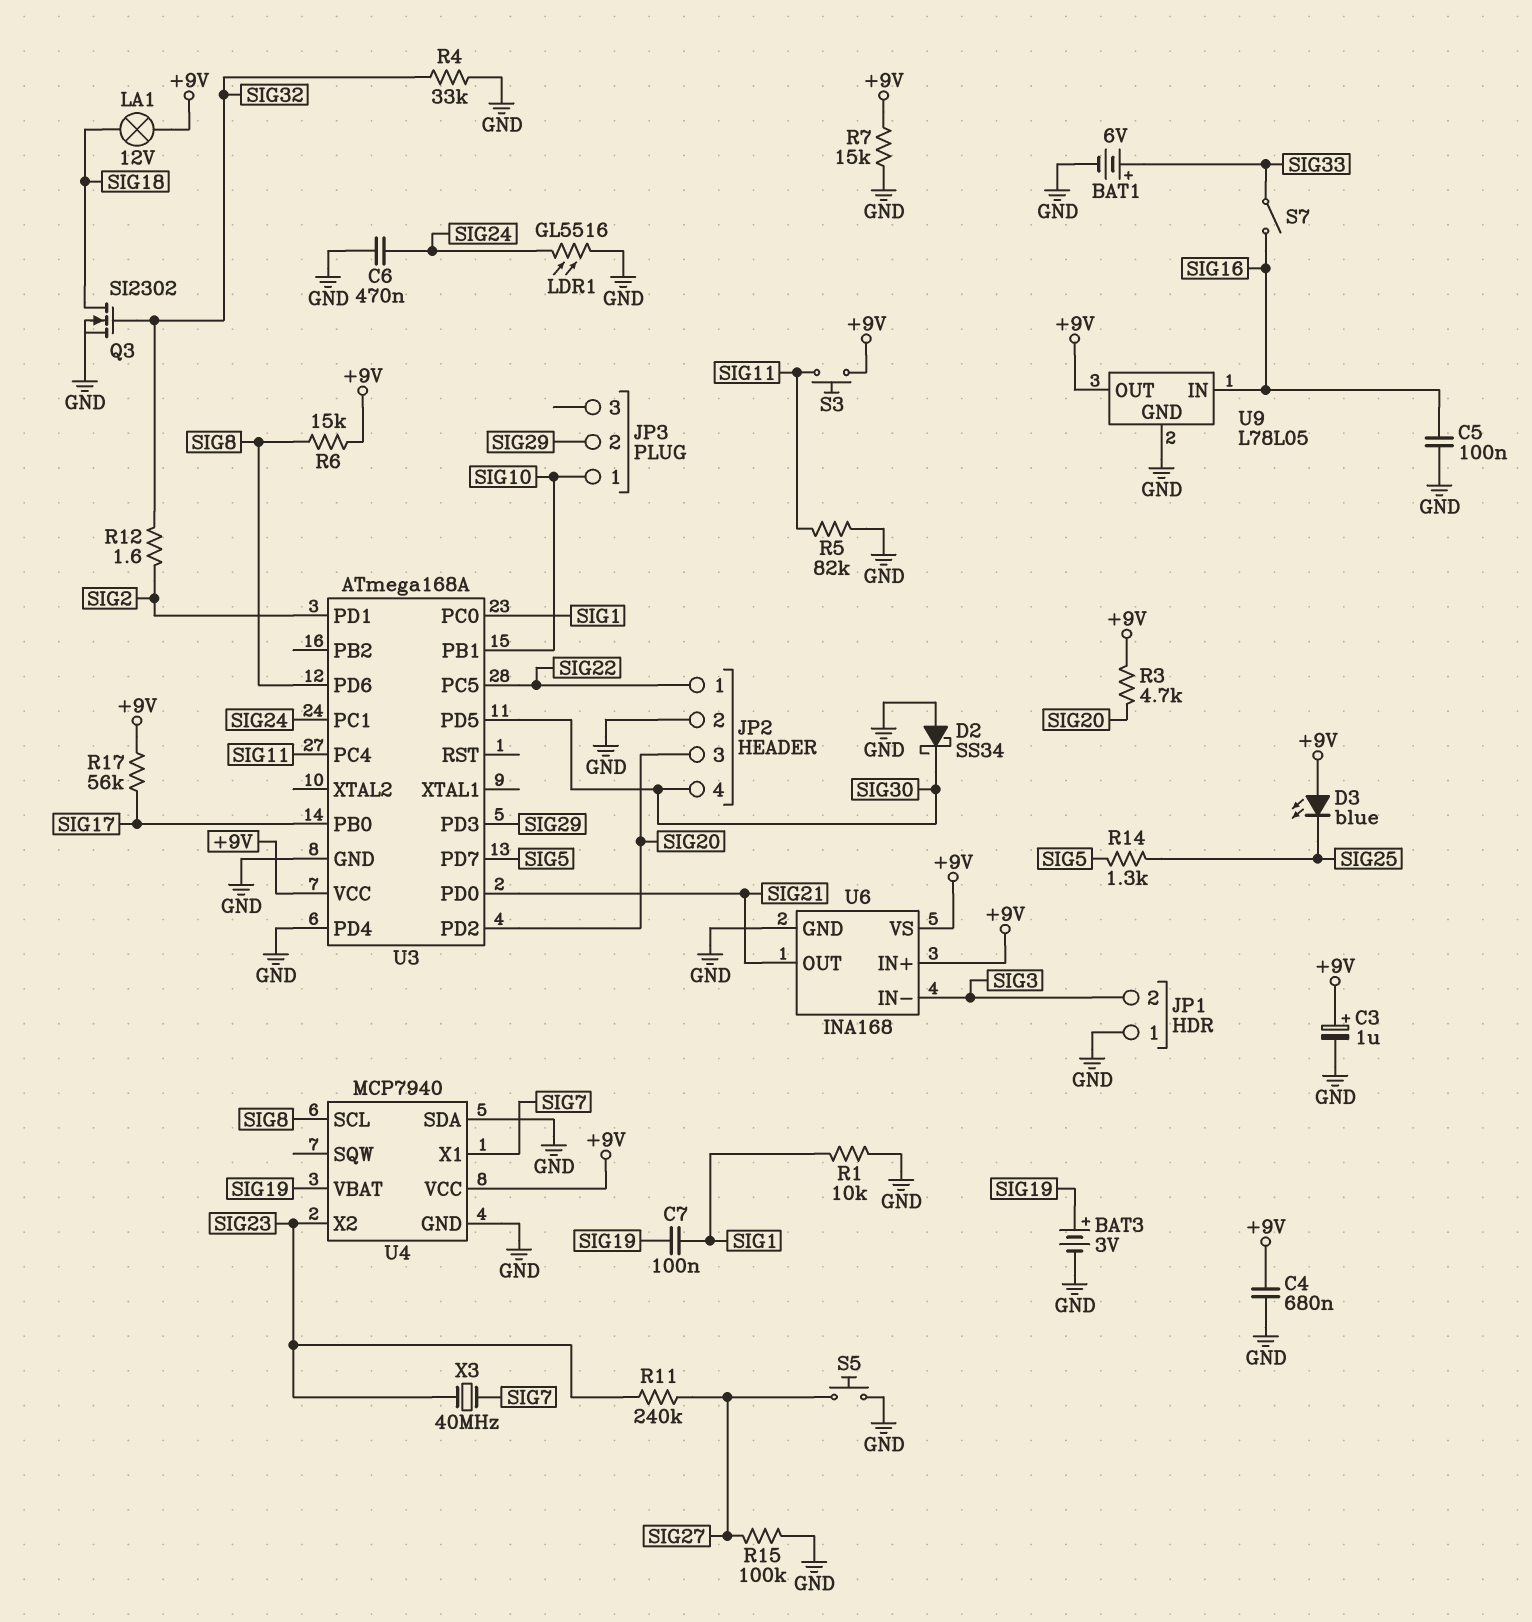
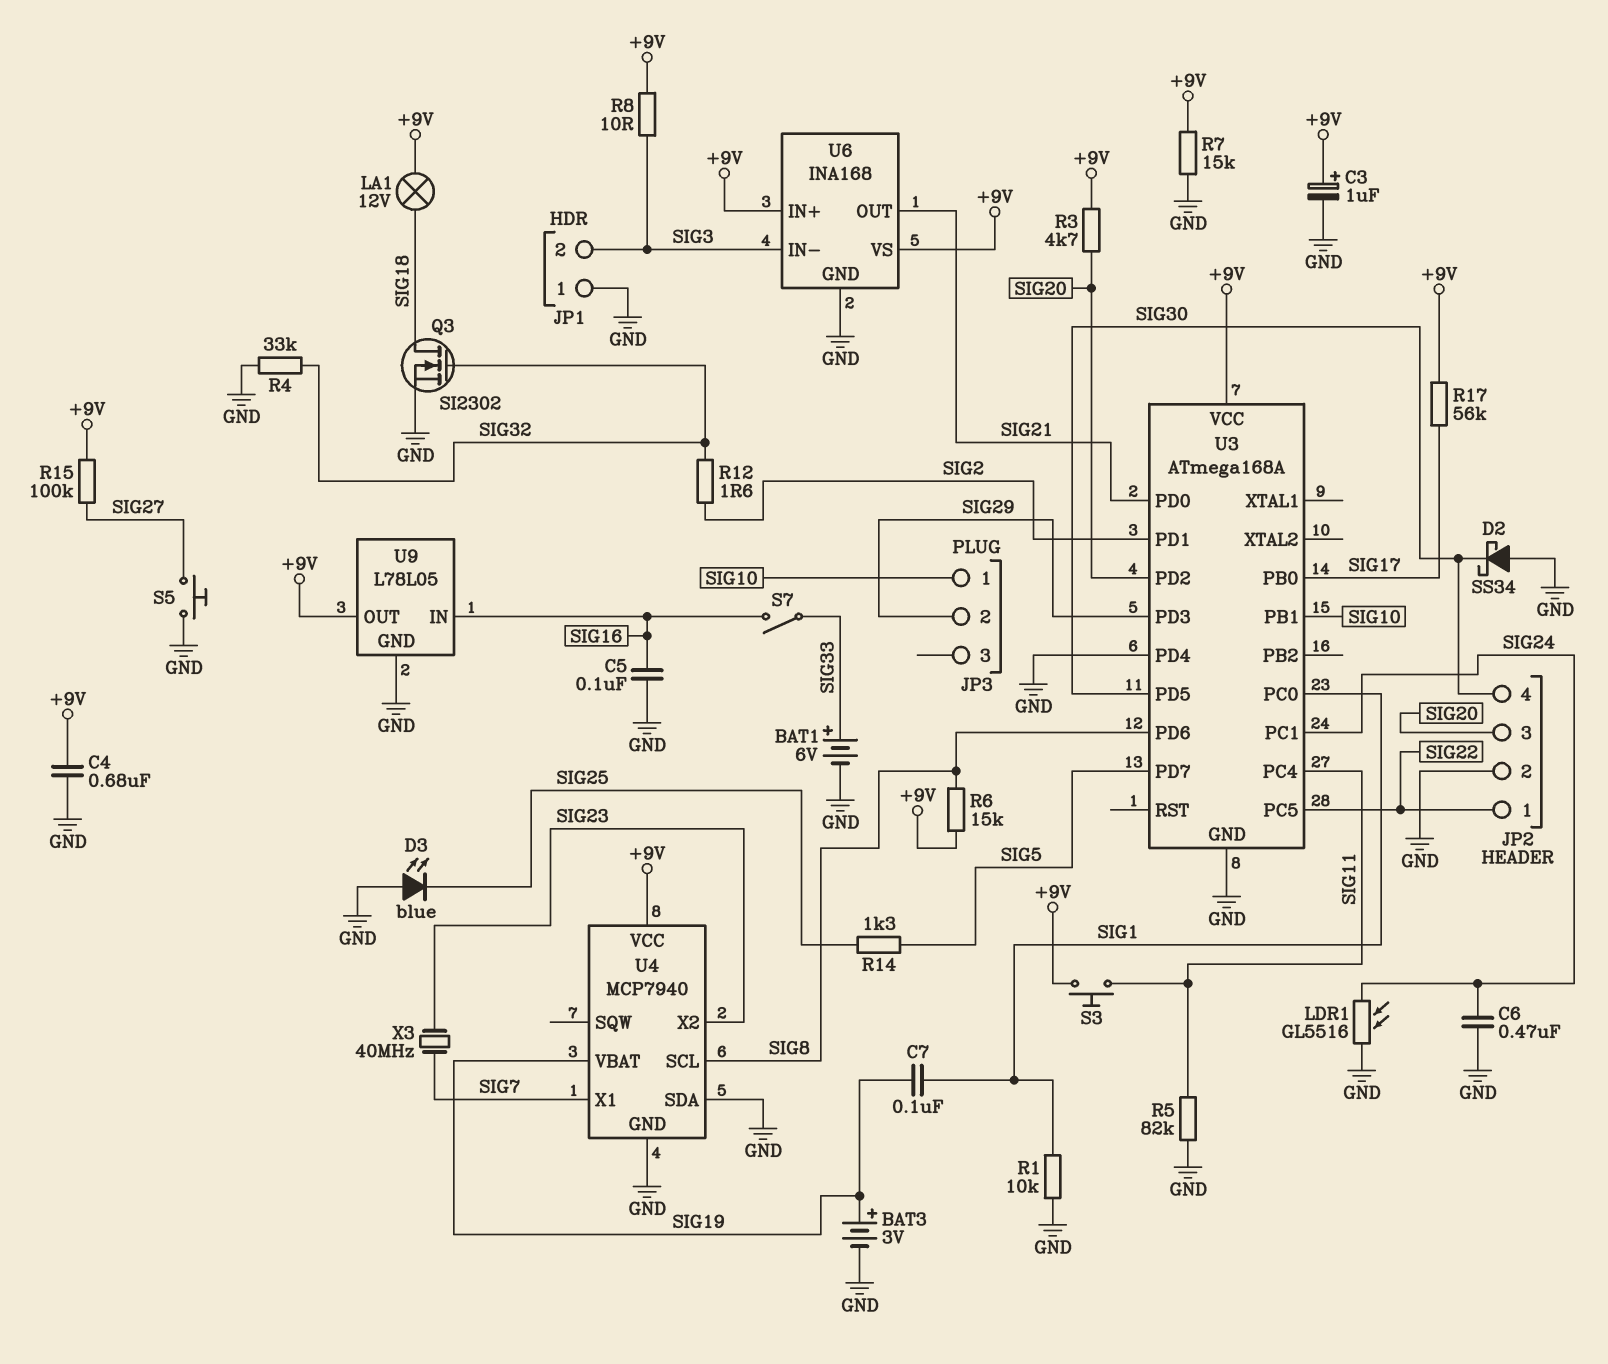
D3: LED blue (A +9V, K SIG25) -> LED blue (A GND, K SIG25)
R8: none -> 10 (+9V, SIG3)
R11: 240k (SIG23, SIG27) -> none
R15: 100k (GND, SIG27) -> 100k (+9V, SIG27)

